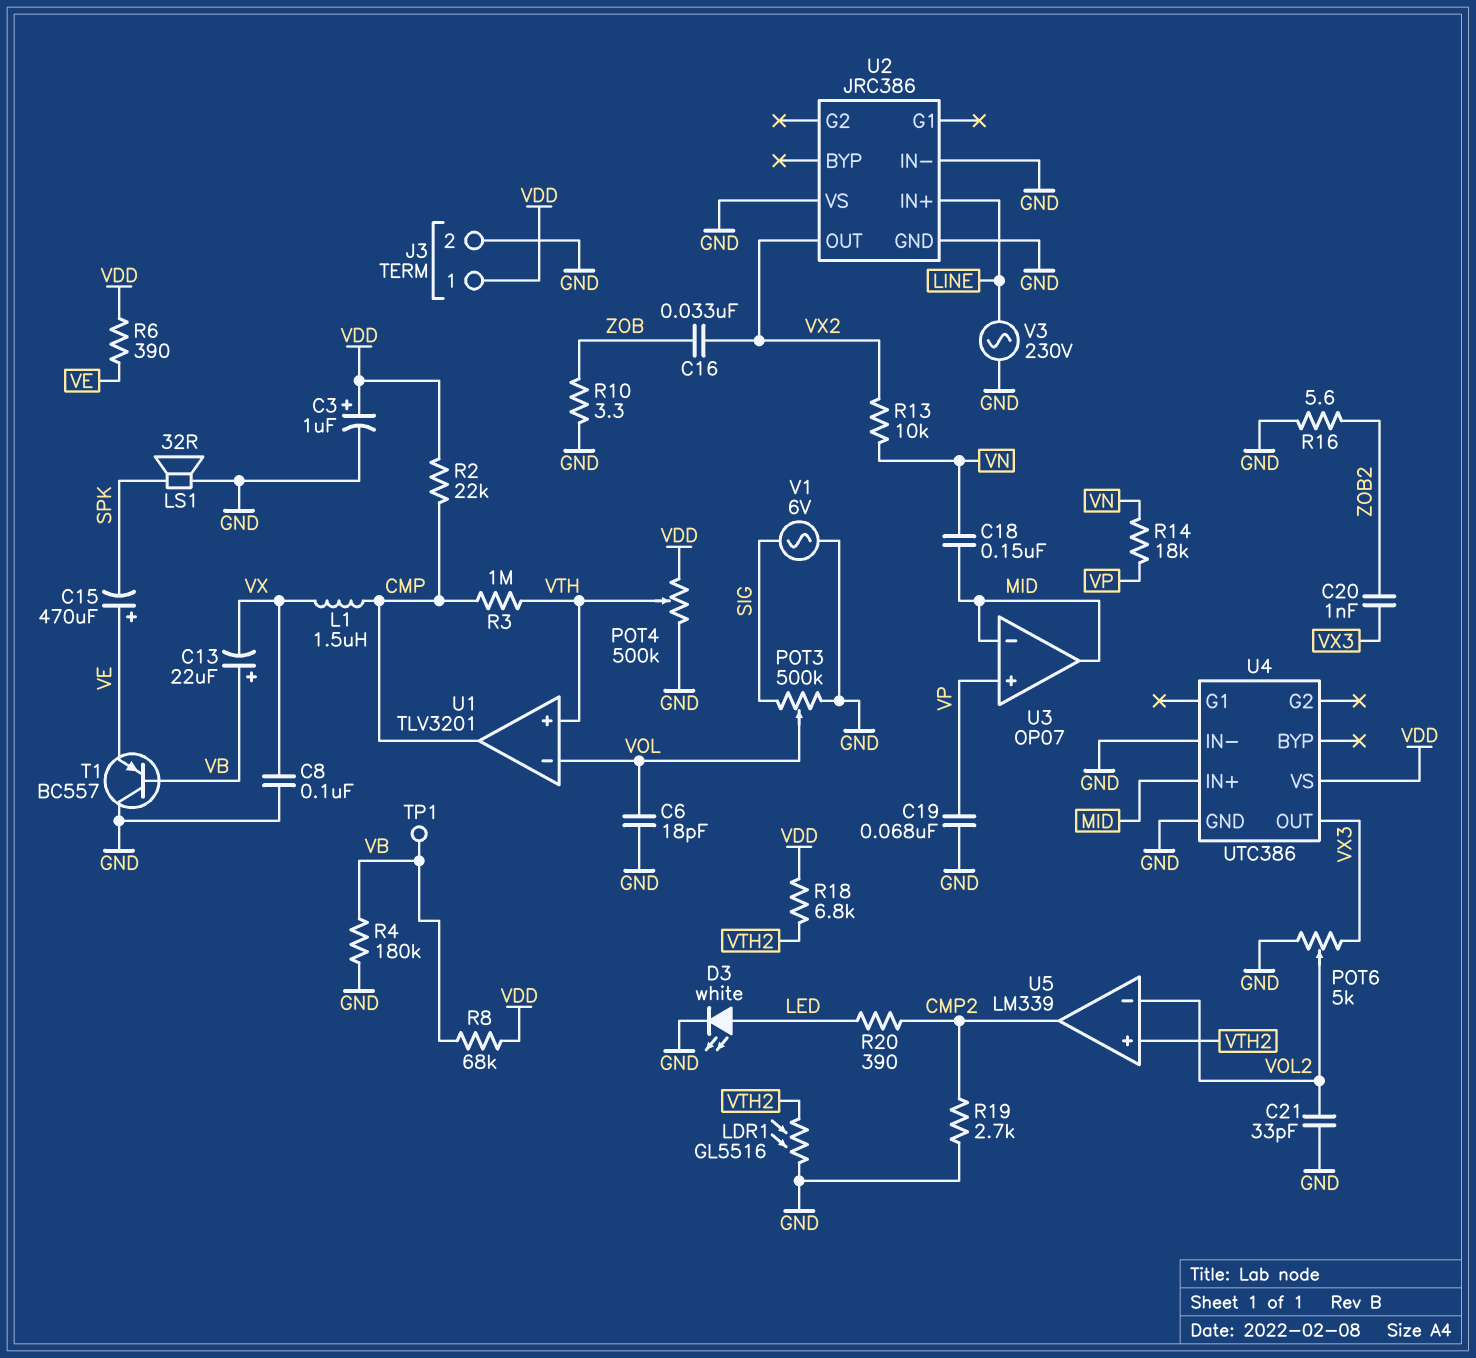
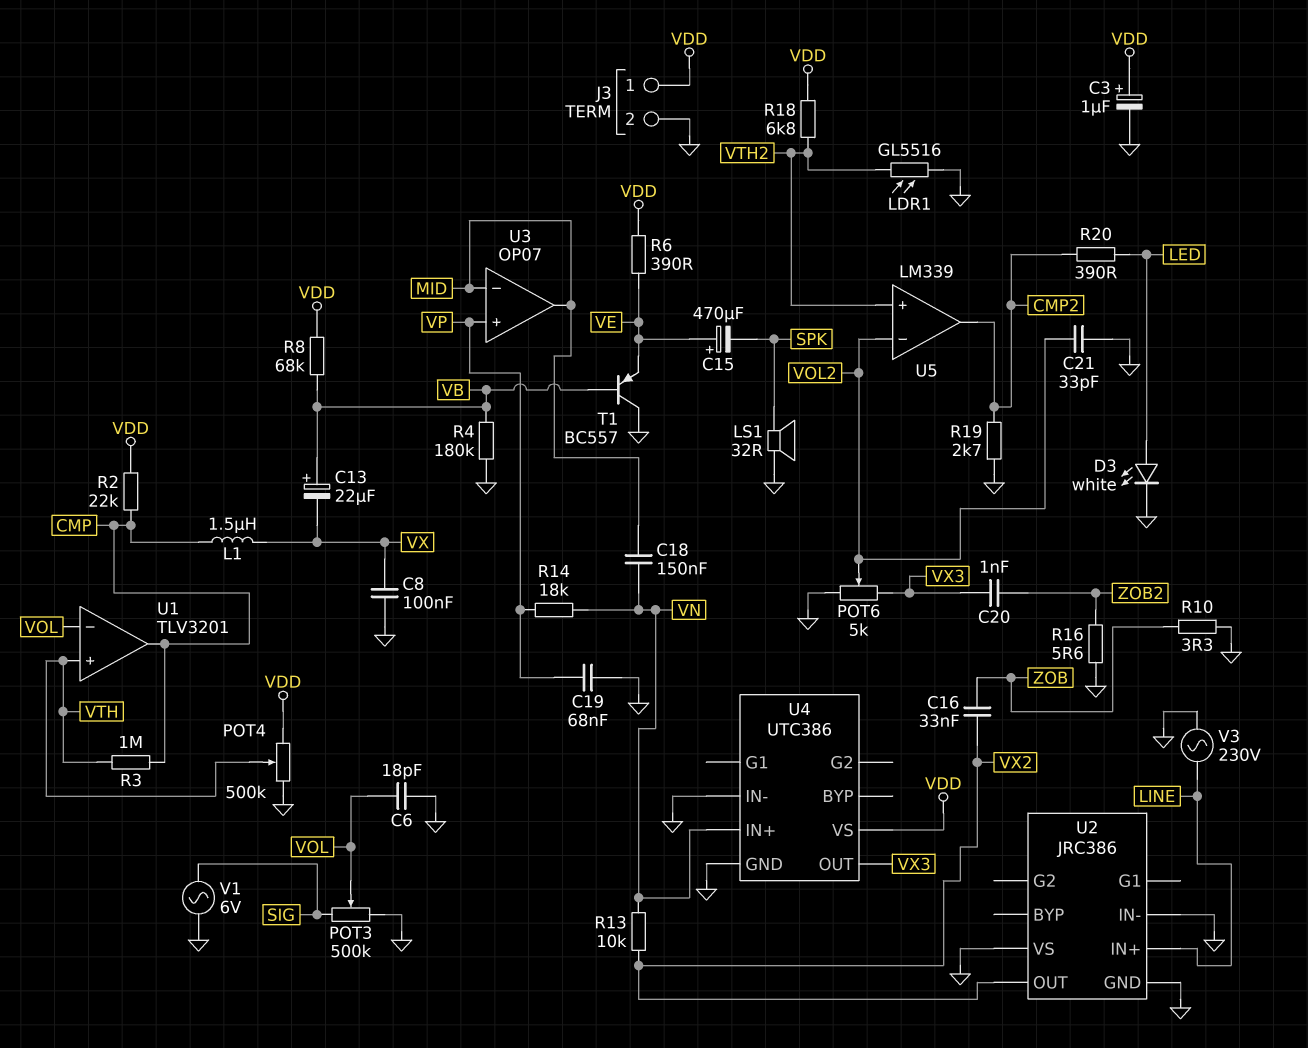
TP1: test point (VB) -> none
U4 pin IN+: MID -> VN

